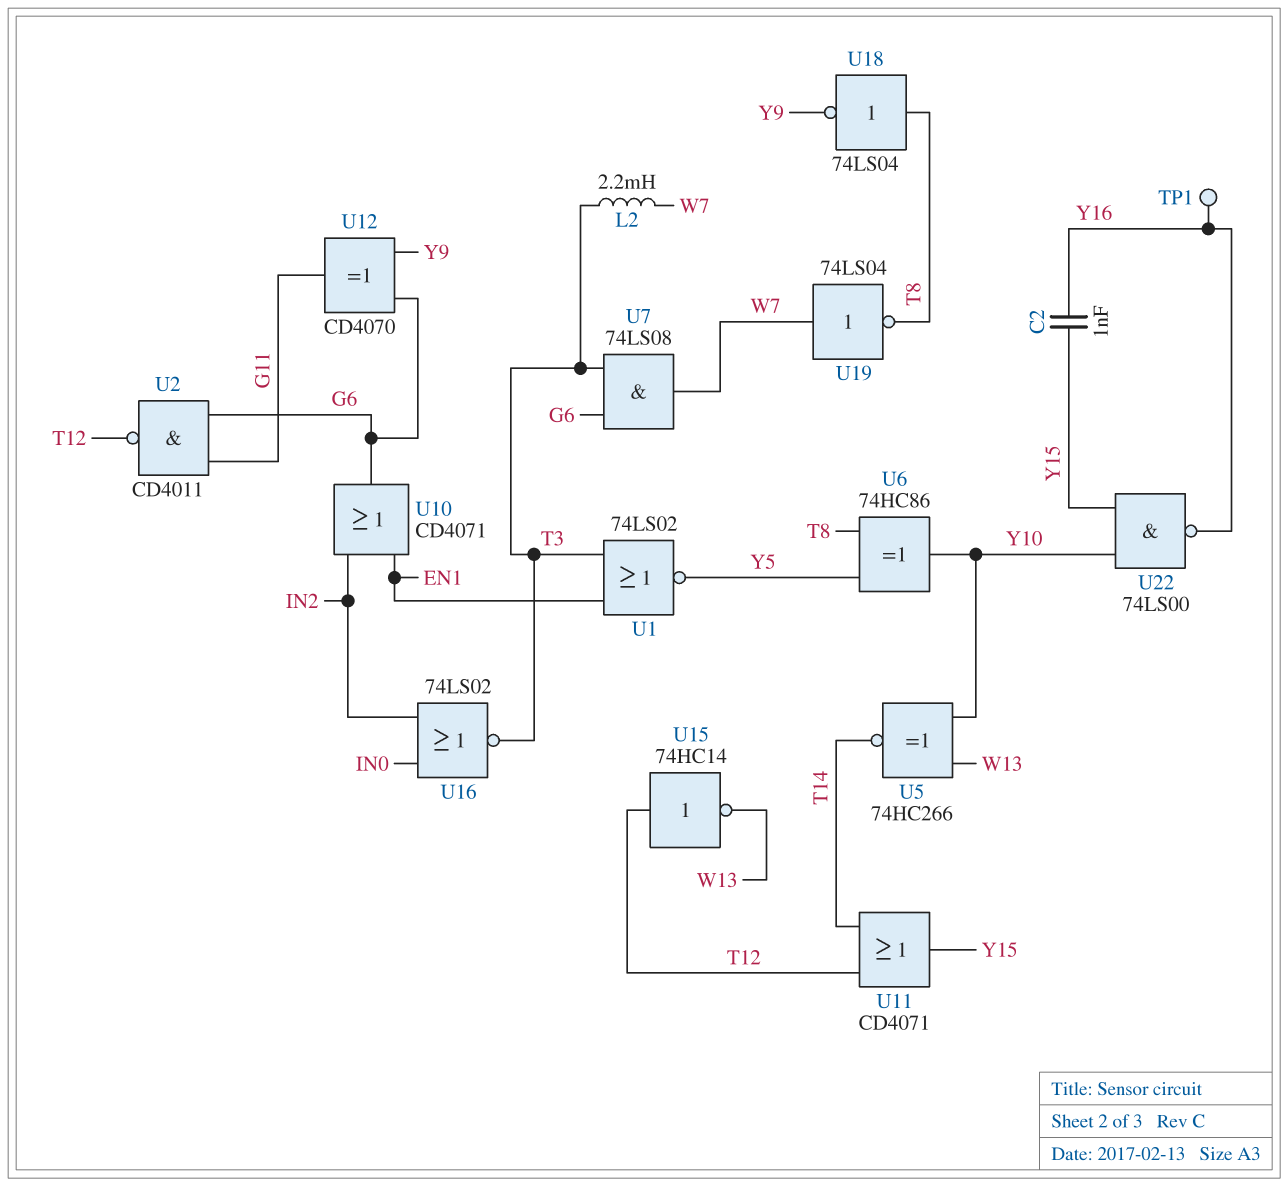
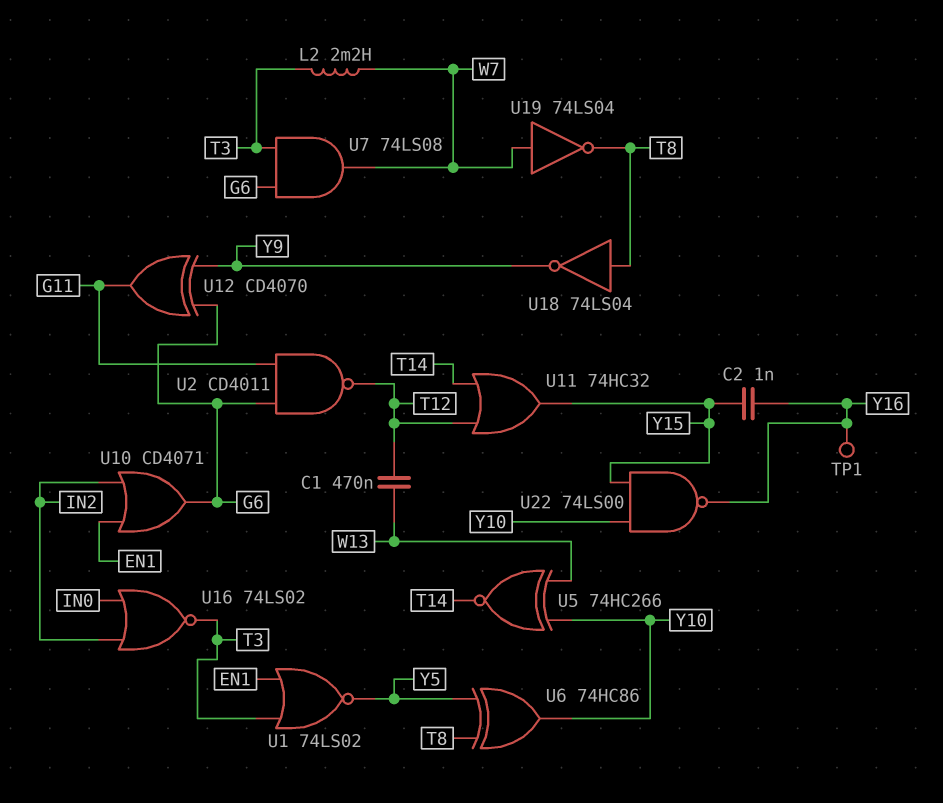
C1: none -> 470nF (T12, W13)
U11: OR CD4071 (in T12, in T14, out Y15) -> OR 74HC32 (in T12, in T14, out Y15)
U15: NOT 74HC14 (in T12, out W13) -> none

